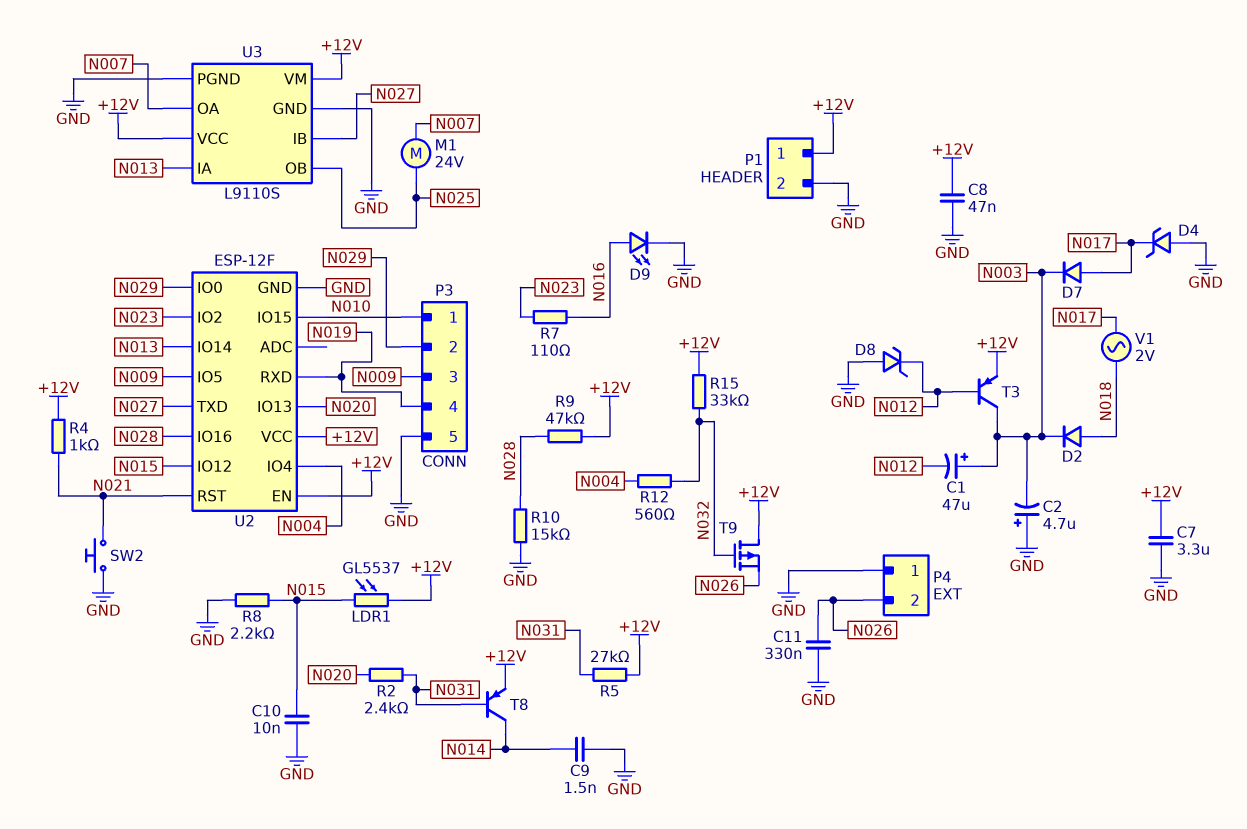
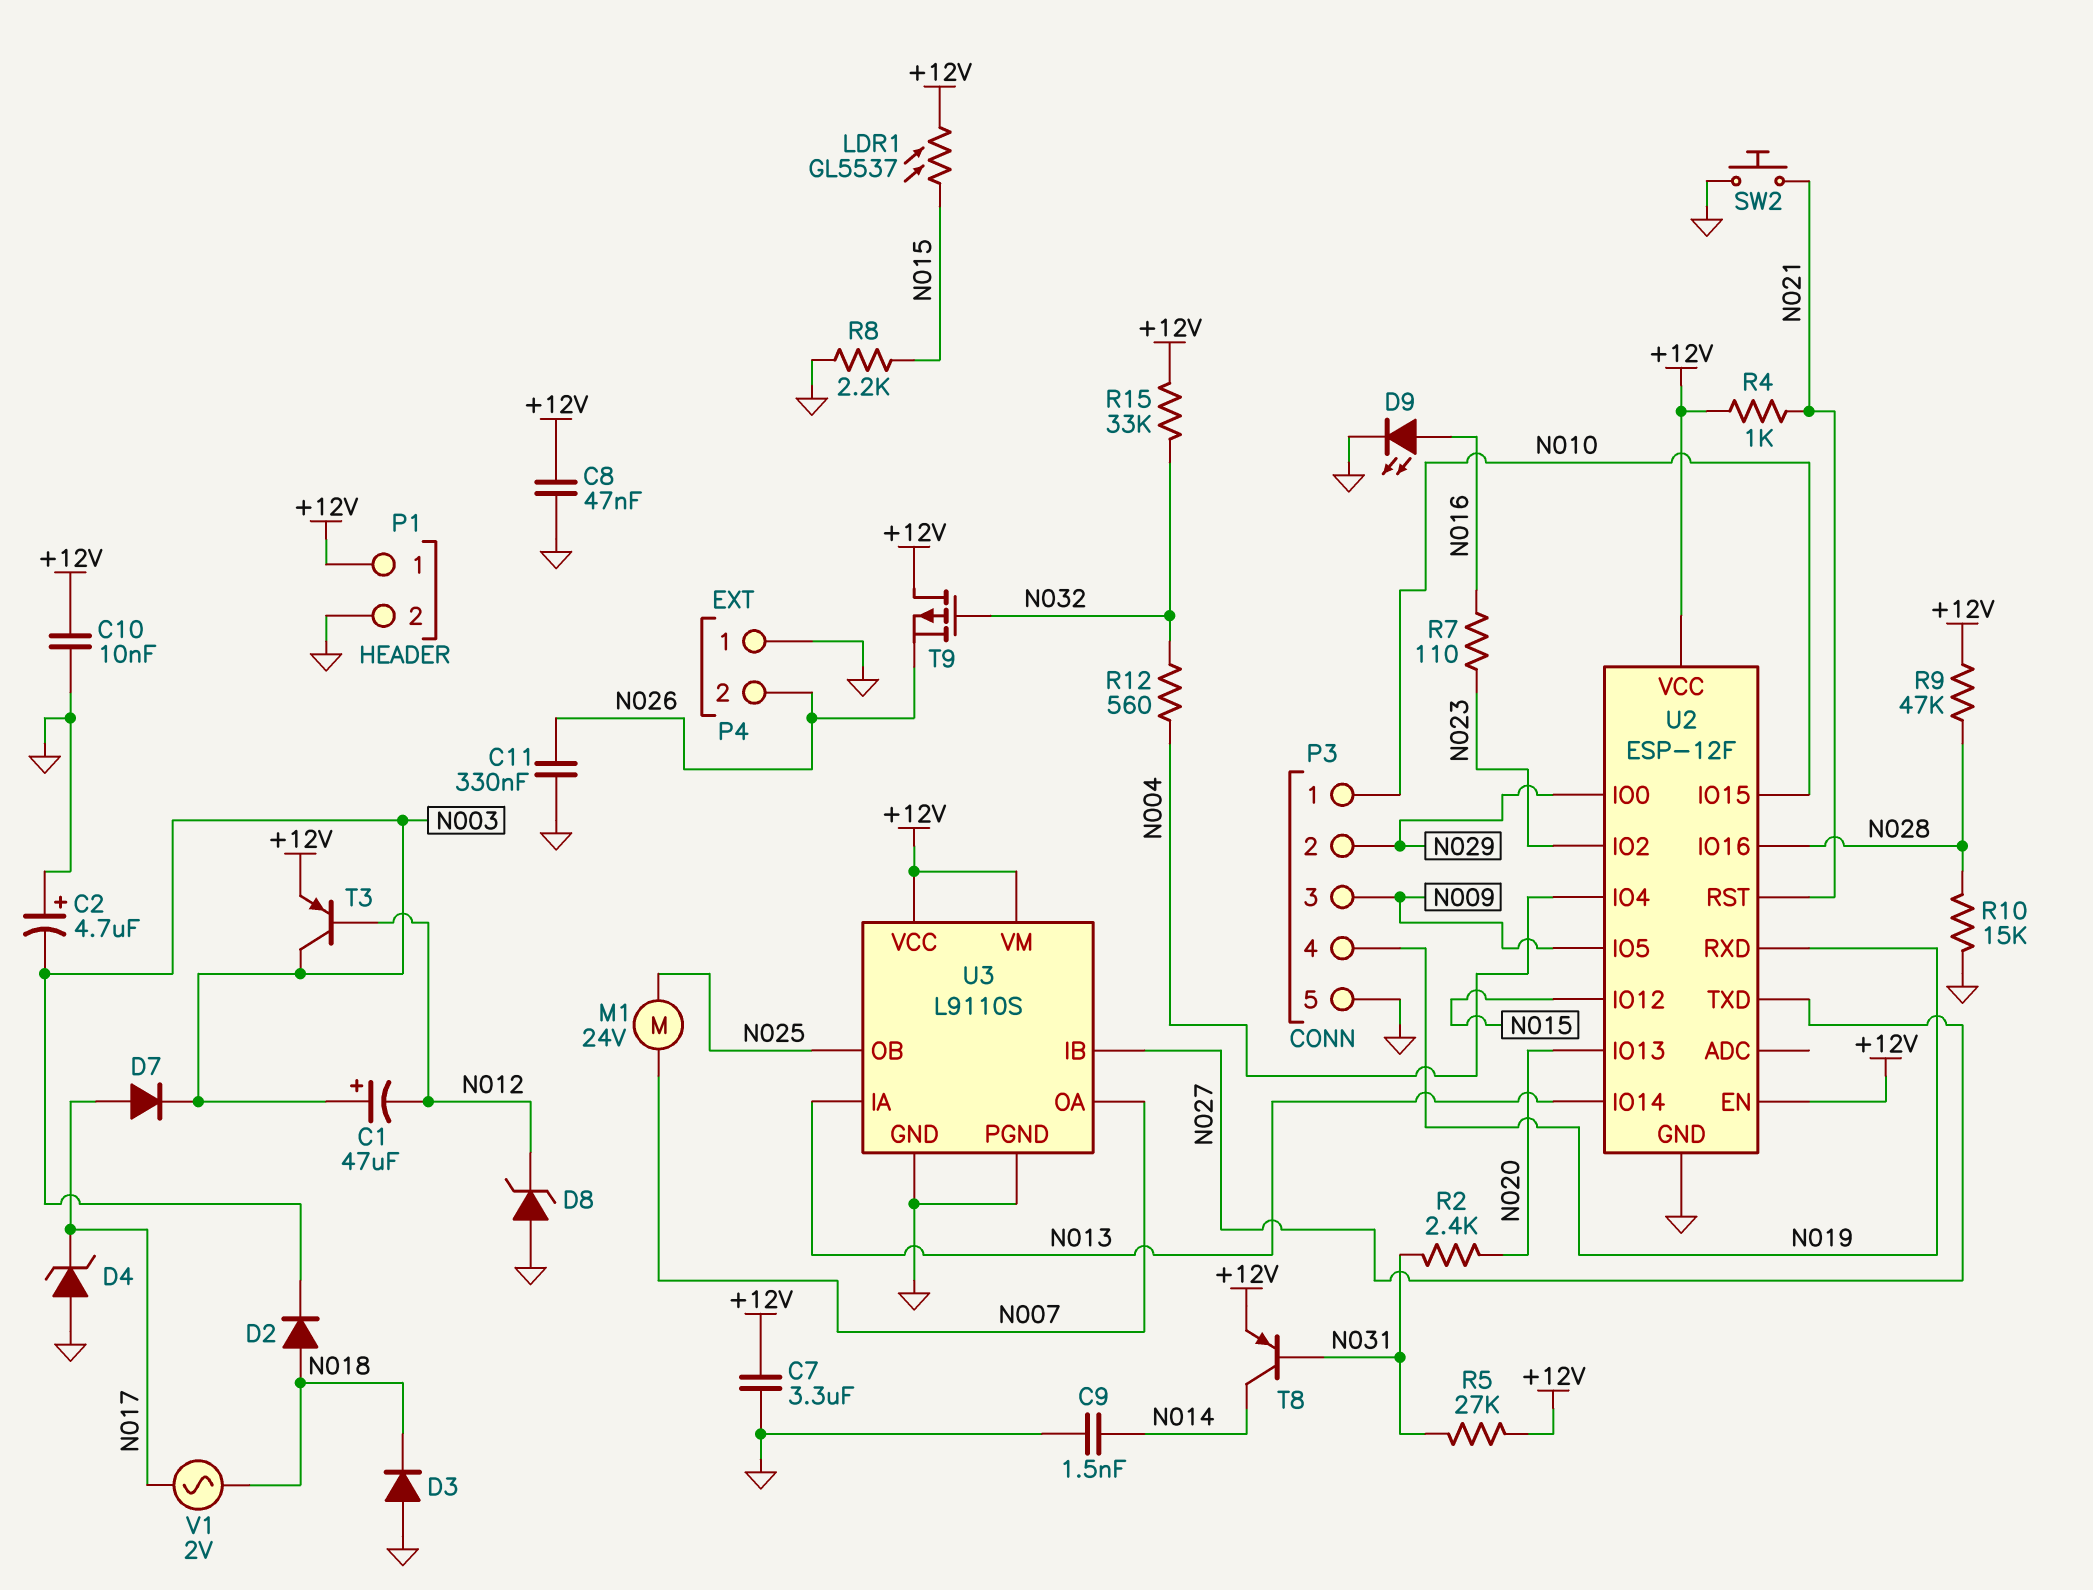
C10: 10nF (GND, N015) -> 10nF (+12V, GND)
D3: none -> diode (A GND, K N018)

